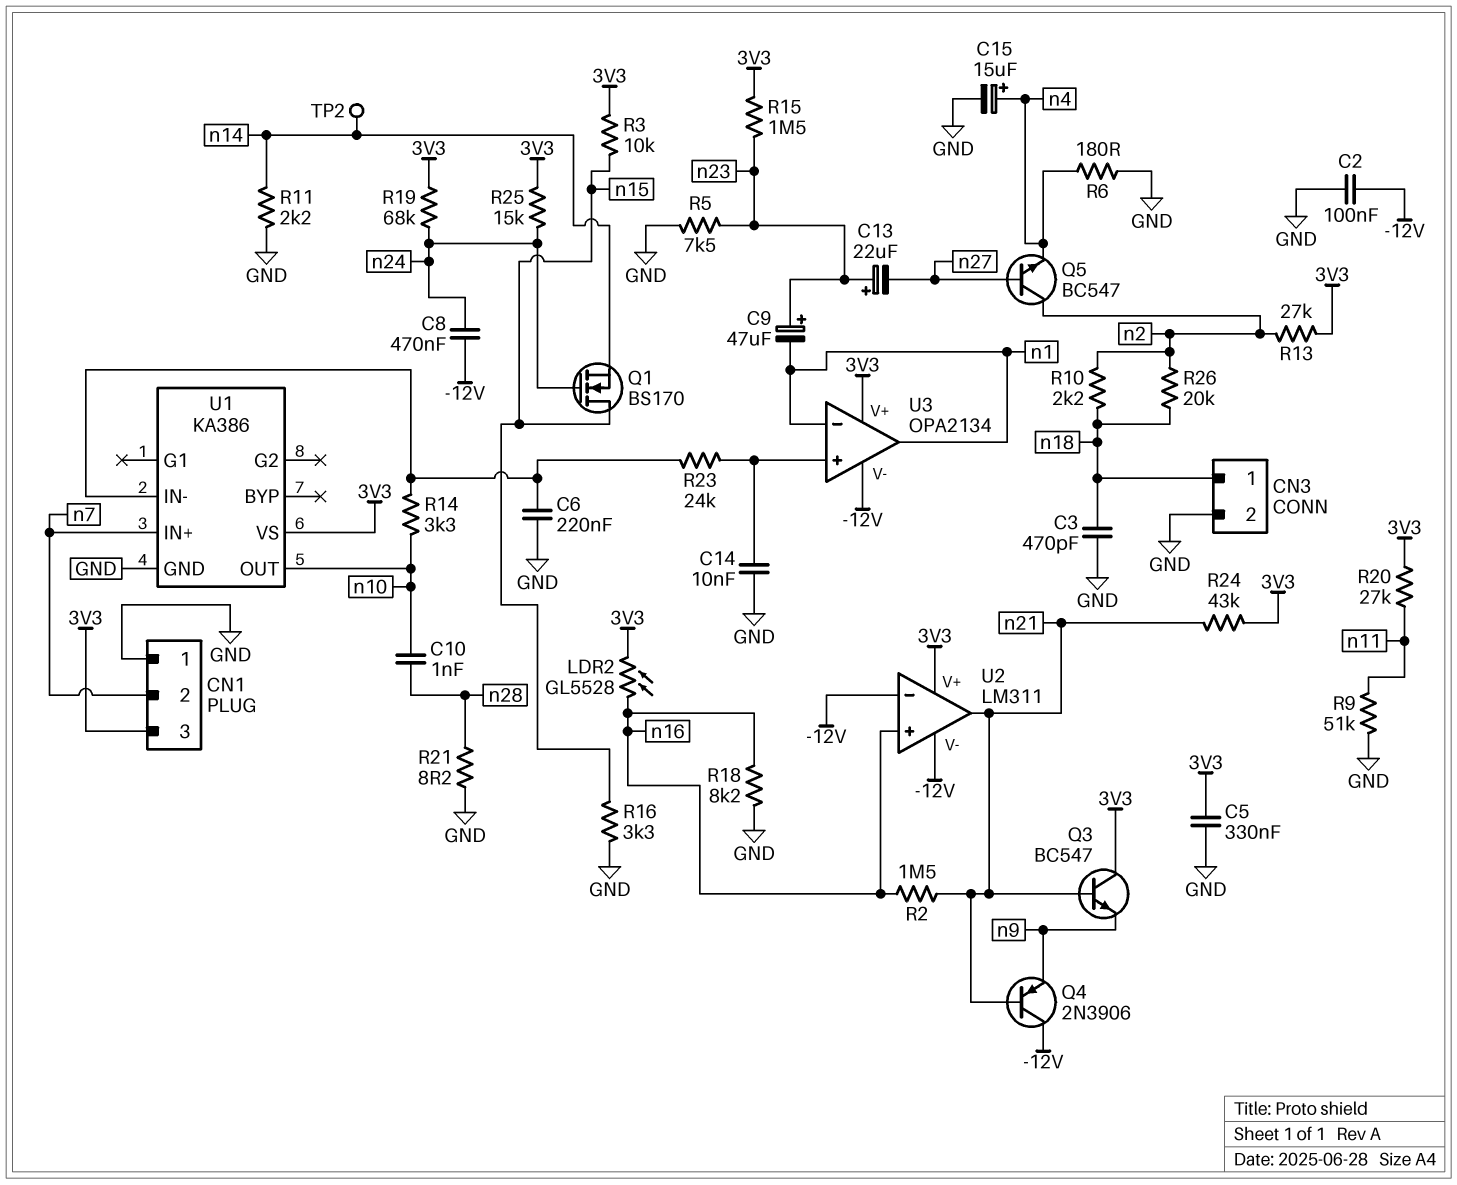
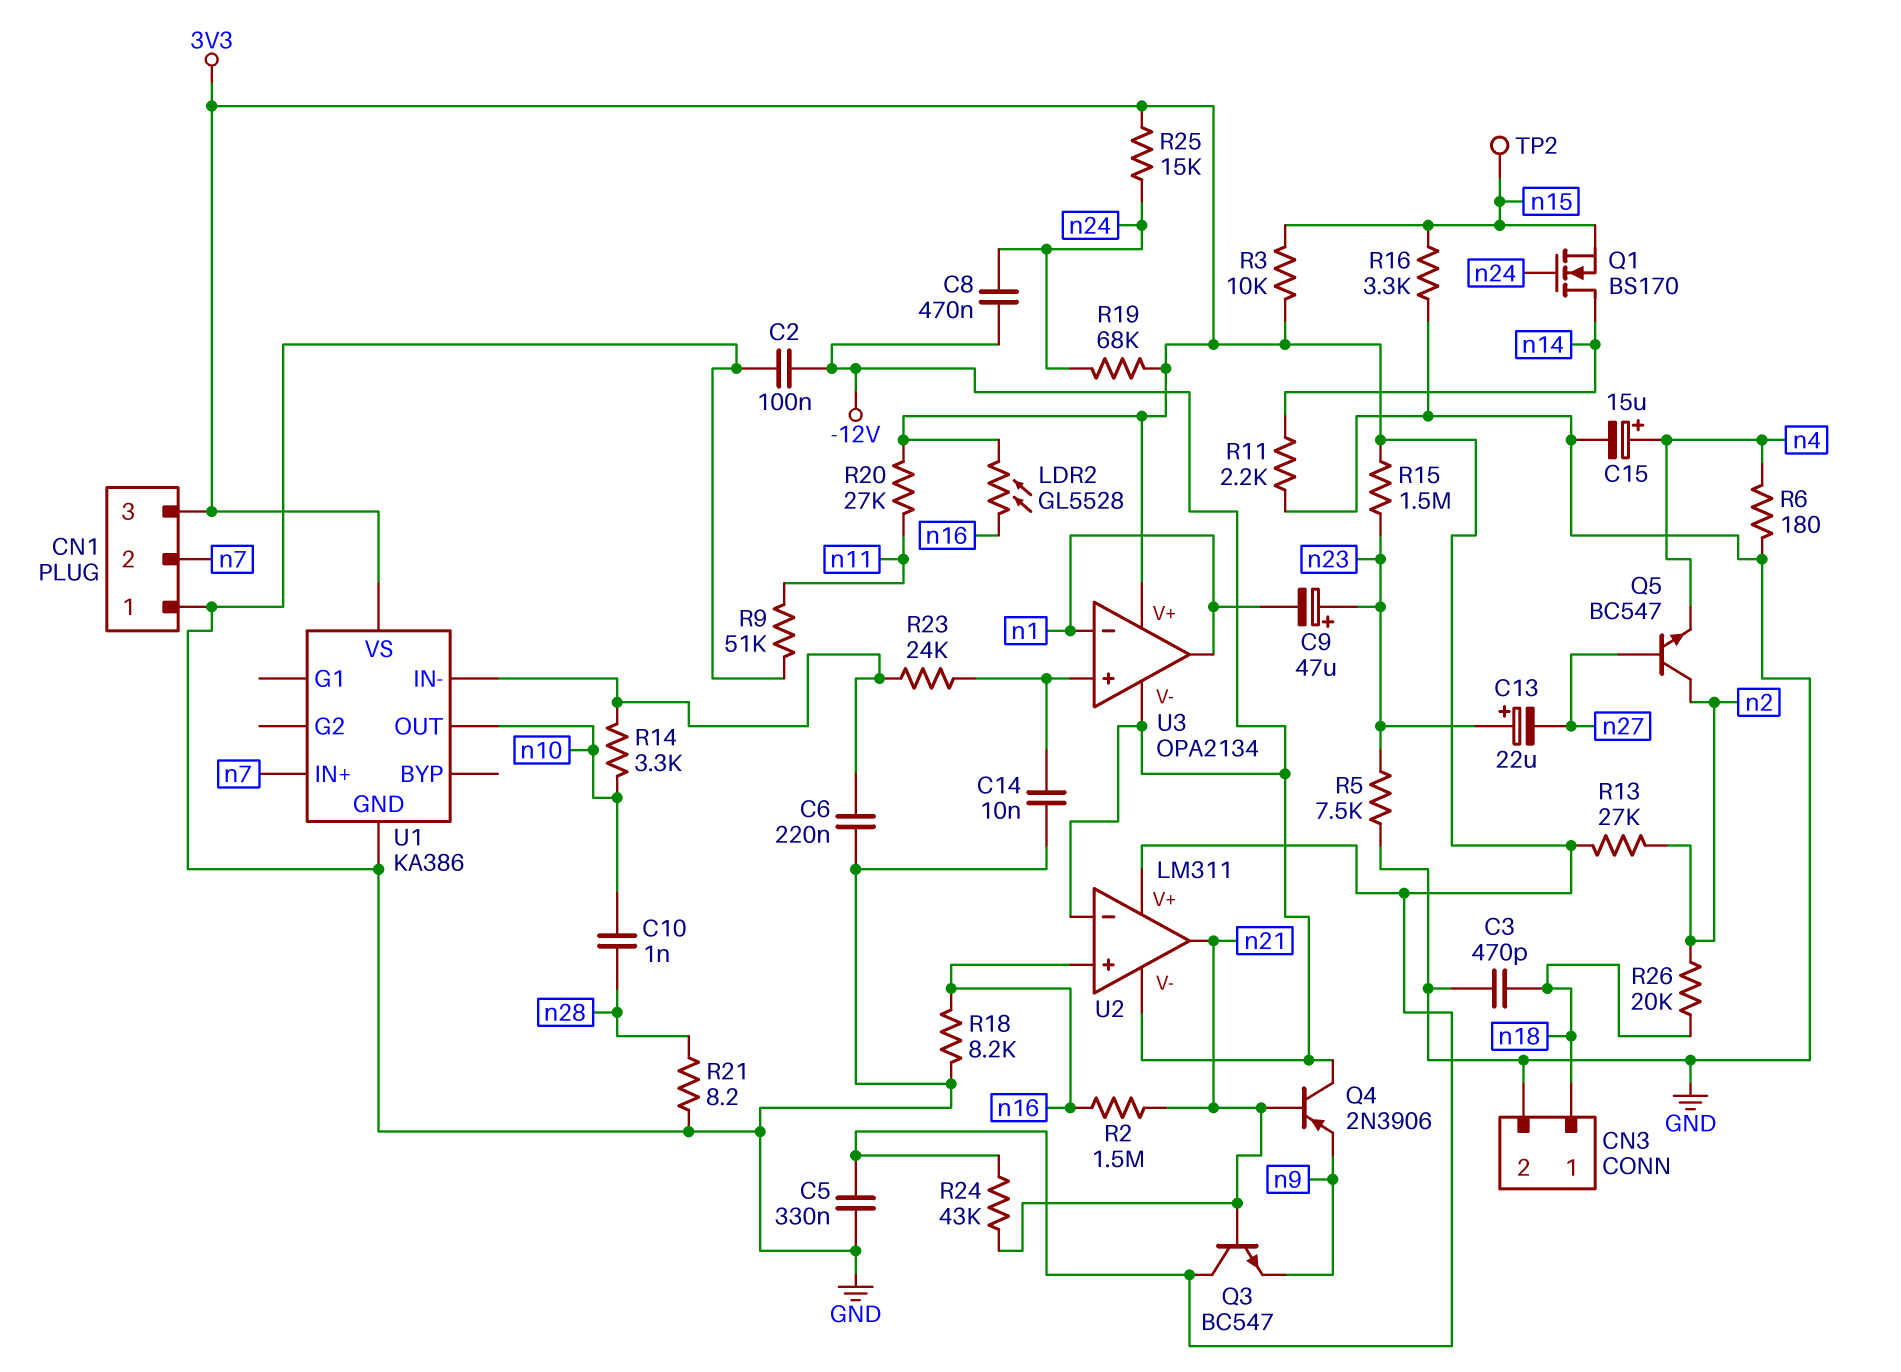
Q1: NMOS BS170 (G n24, D n15, S n14) -> NMOS BS170 (G n24, D n14, S n15)
R10: 2.2k (n2, n18) -> none
TP2: test point (n14) -> test point (n15)

